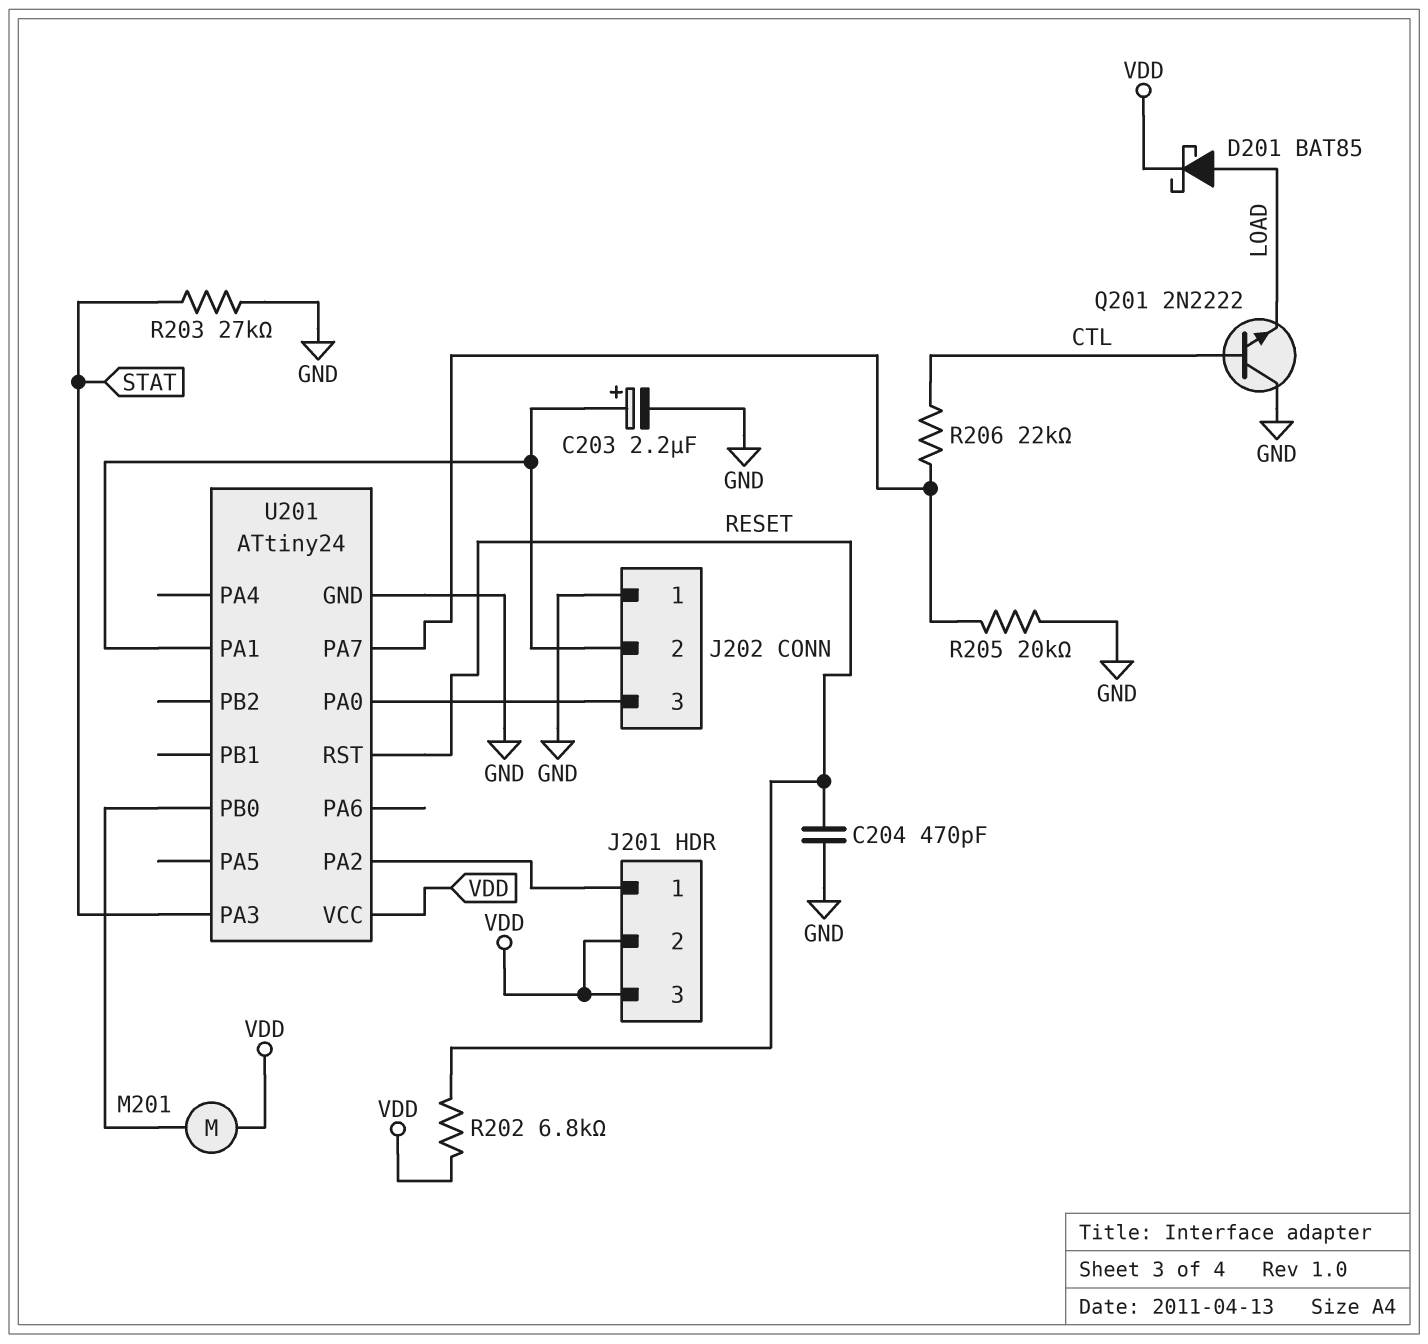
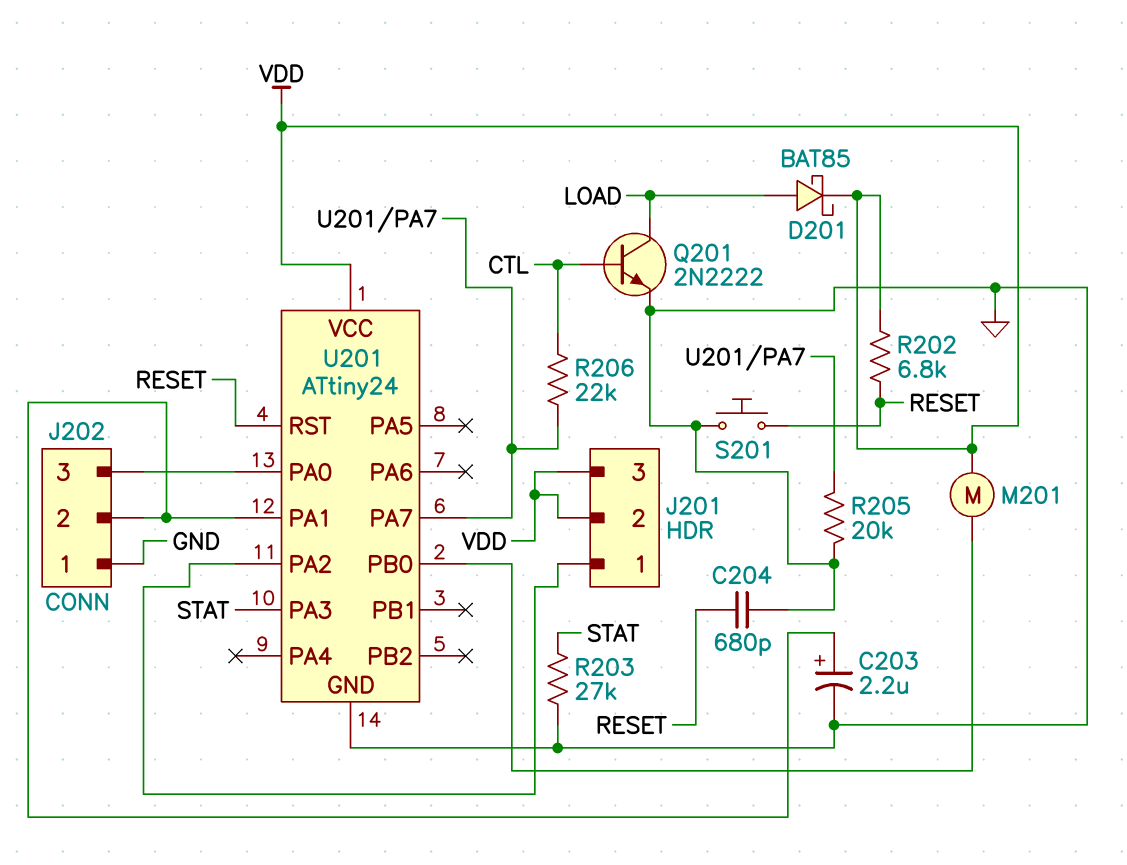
C204: 470pF (GND, RESET) -> 680pF (GND, RESET)
Q201: NPN 2N2222 (B CTL, C GND, E LOAD) -> NPN 2N2222 (B CTL, C LOAD, E GND)
S201: none -> button (GND, RESET)

